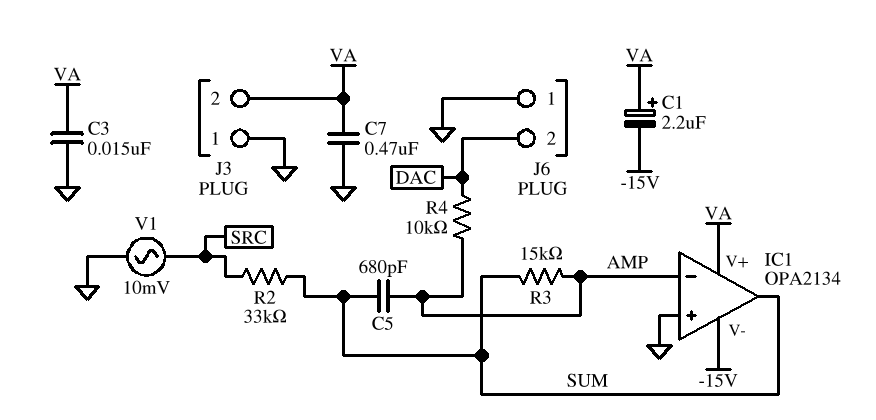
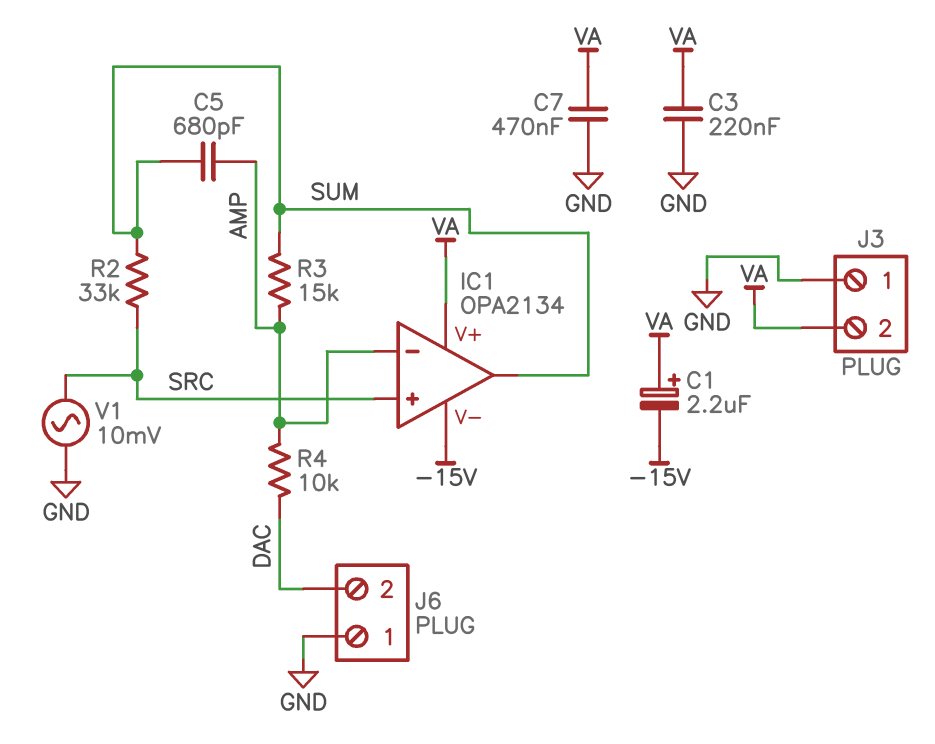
C3: 15nF (GND, VA) -> 220nF (GND, VA)
IC1 pin in+: GND -> SRC

